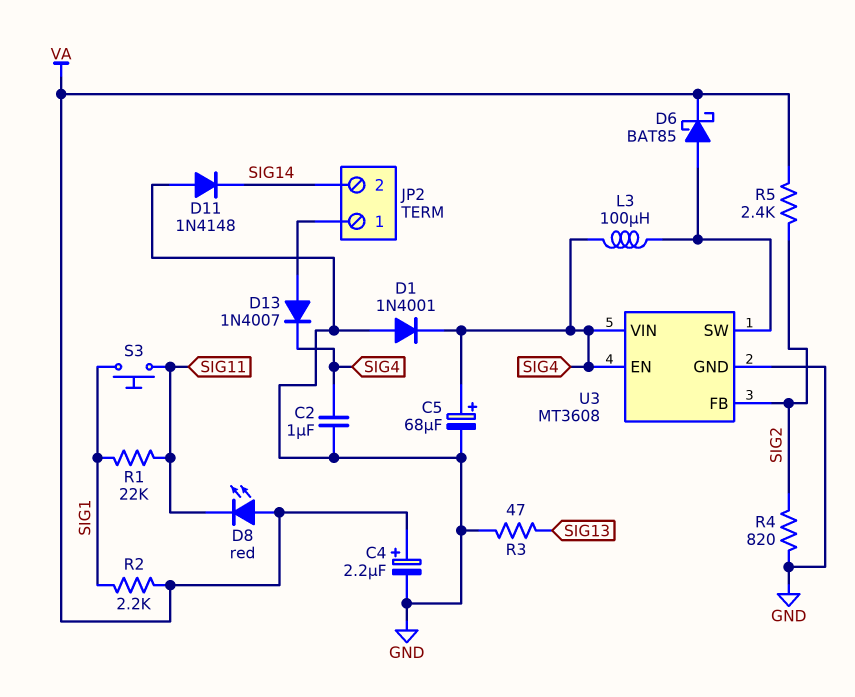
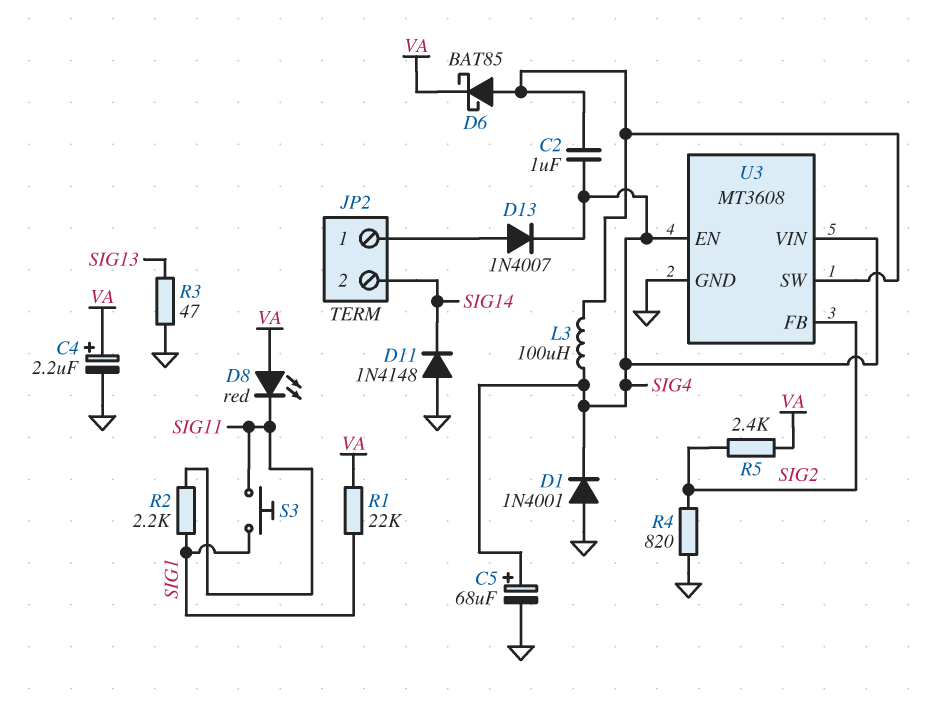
C2: 1uF (GND, SIG4) -> 1uF (SIG4, U3/SW)
R1: 22k (SIG1, SIG11) -> 22k (SIG1, VA)
R2: 2.2k (SIG1, VA) -> 2.2k (SIG1, SIG11)

